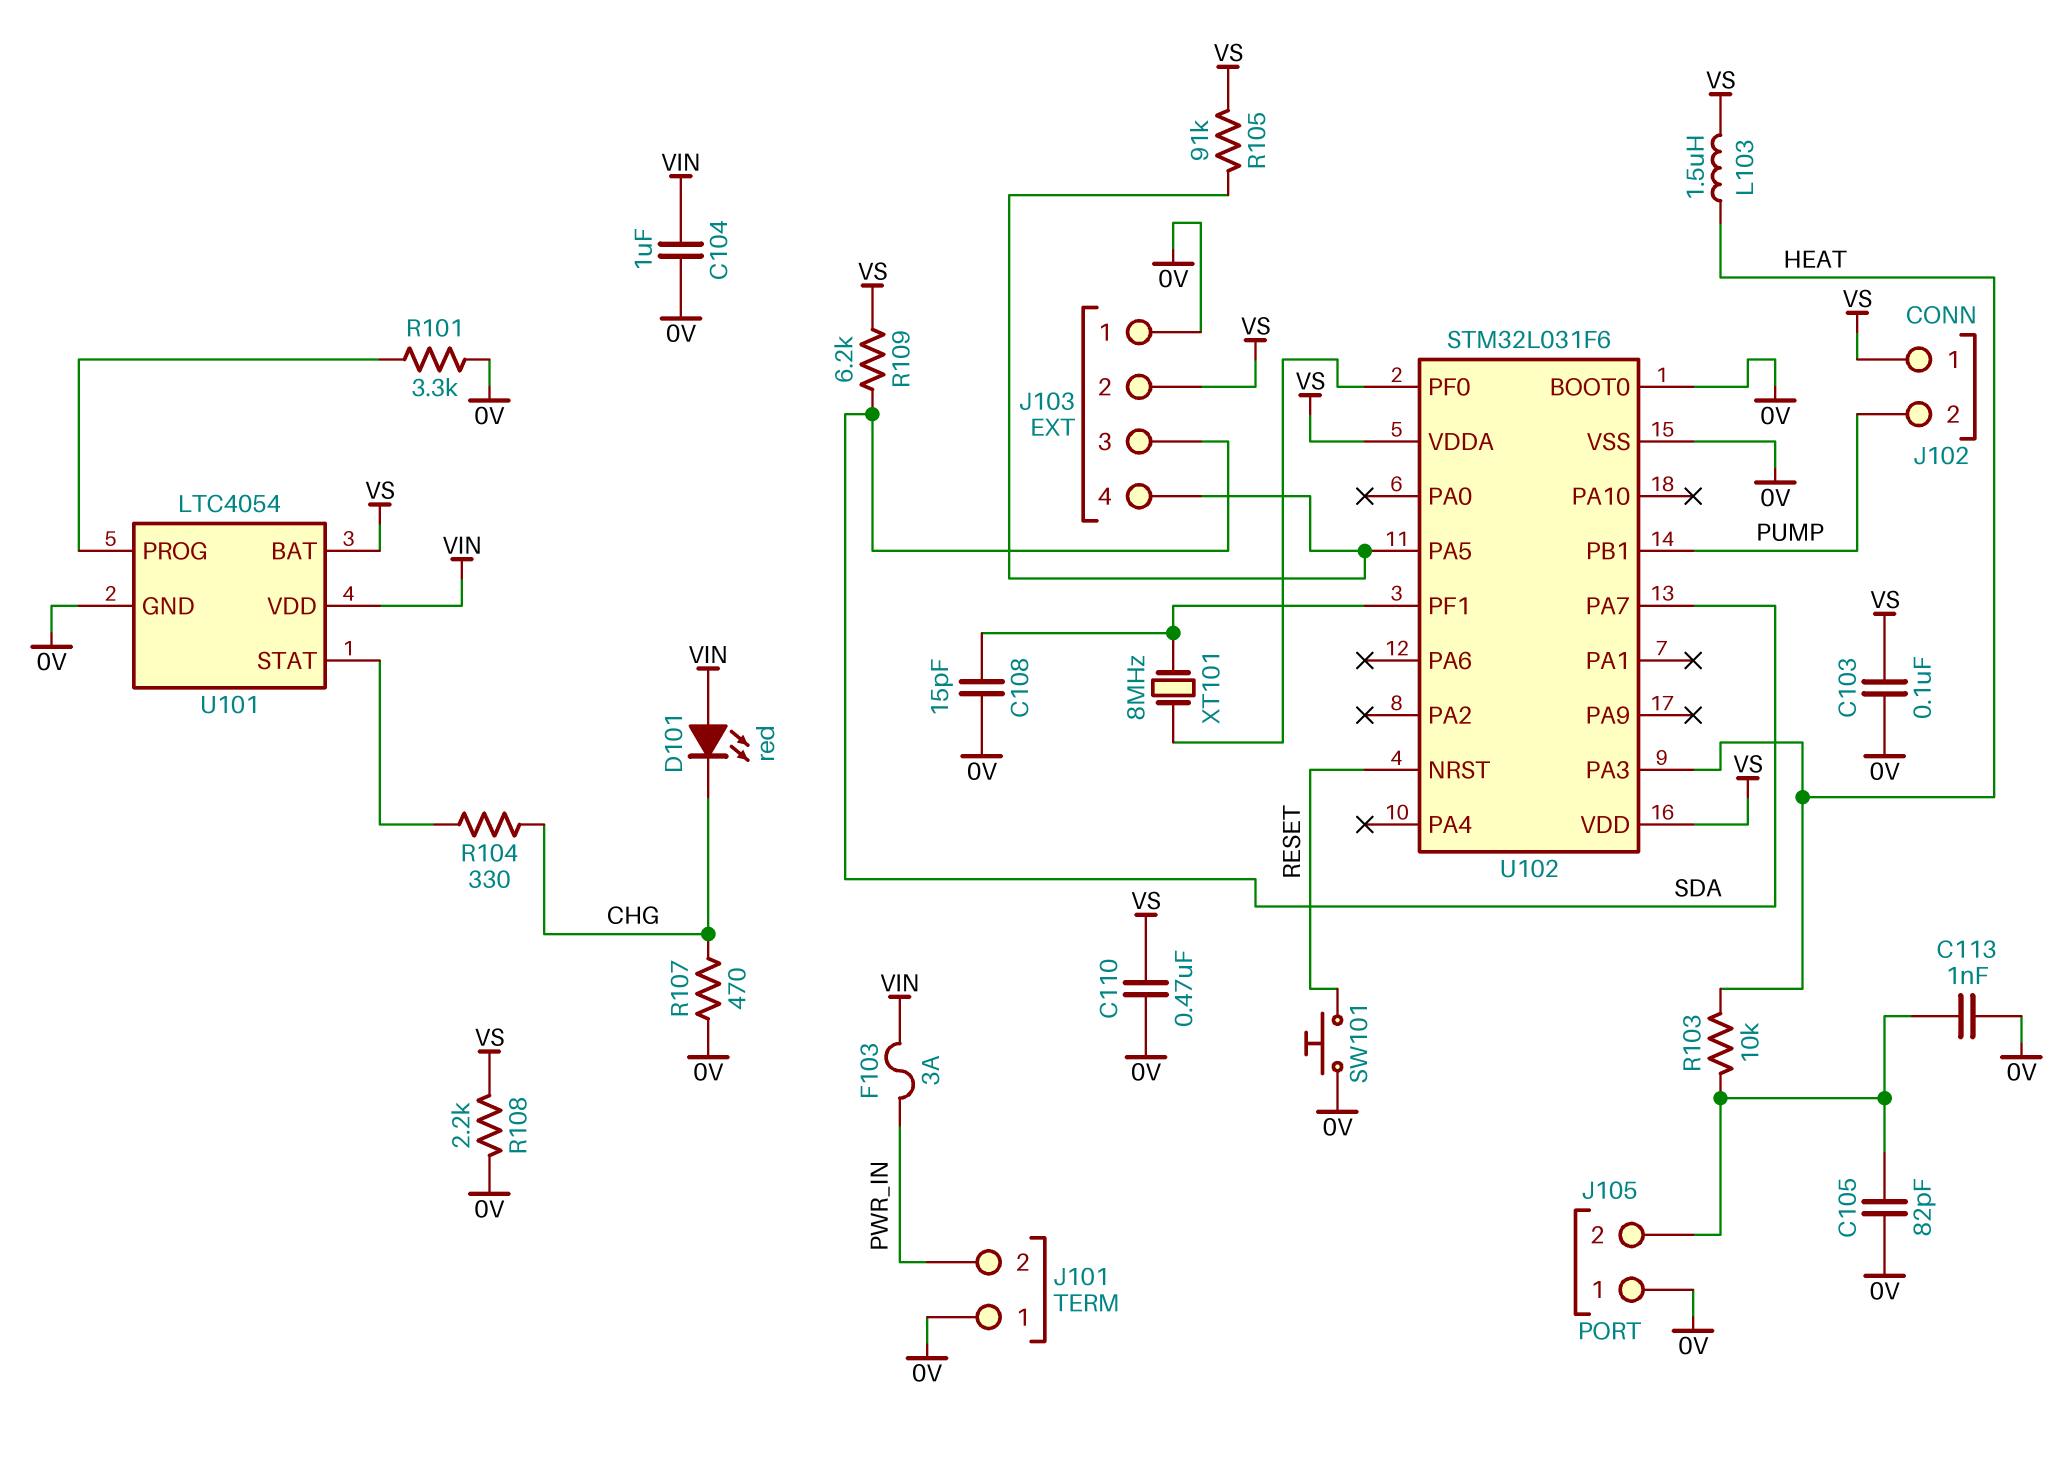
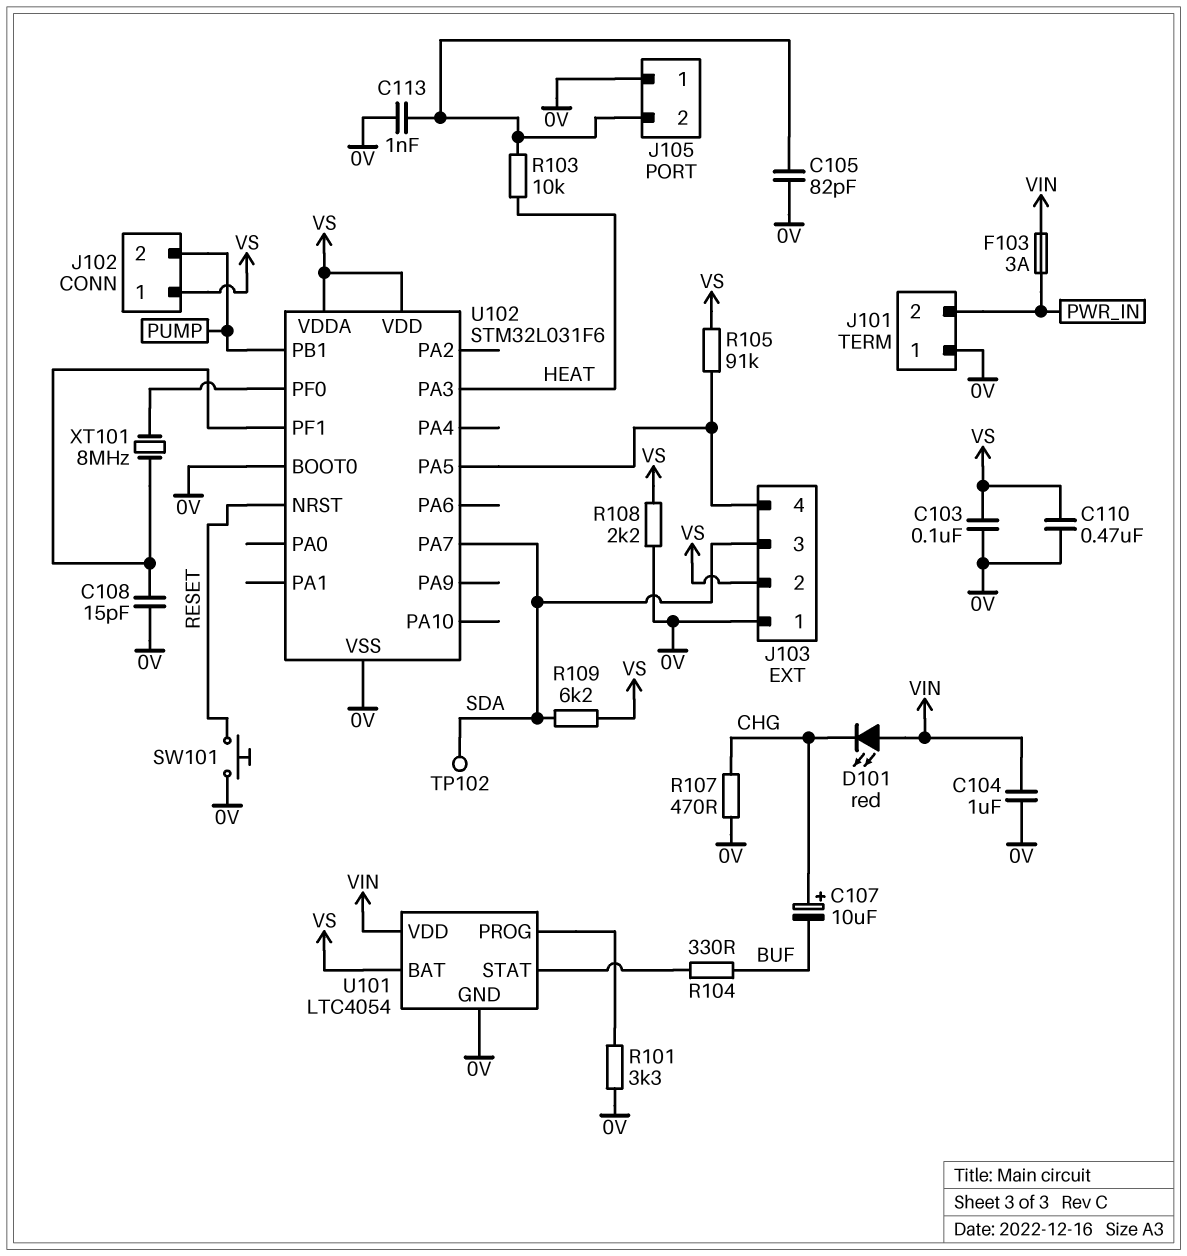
C107: none -> 10uF (plus CHG, minus BUF)
L103: 1.5uH (HEAT, VS) -> none
R104: 330 (CHG, U101/STAT) -> 330 (BUF, U101/STAT)
TP102: none -> test point (SDA)

